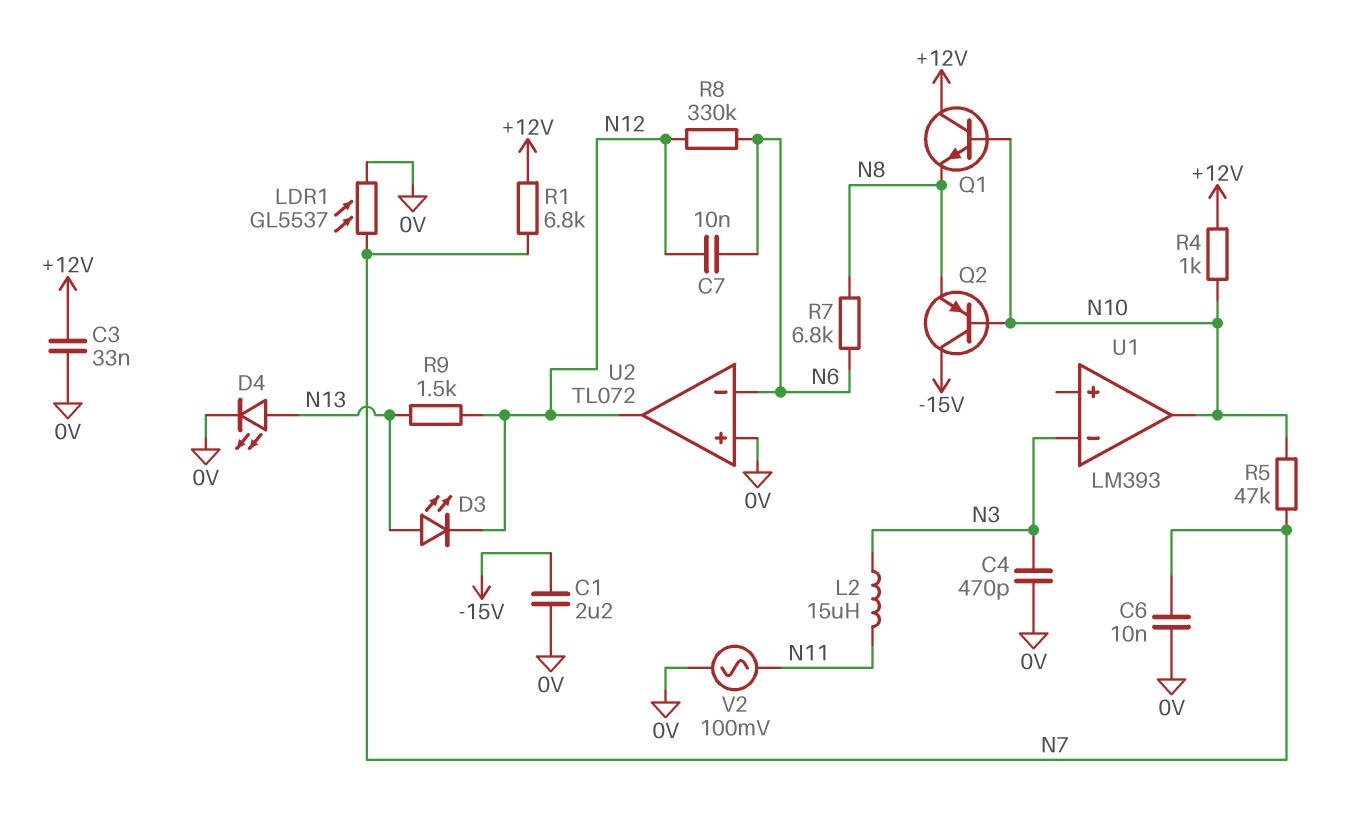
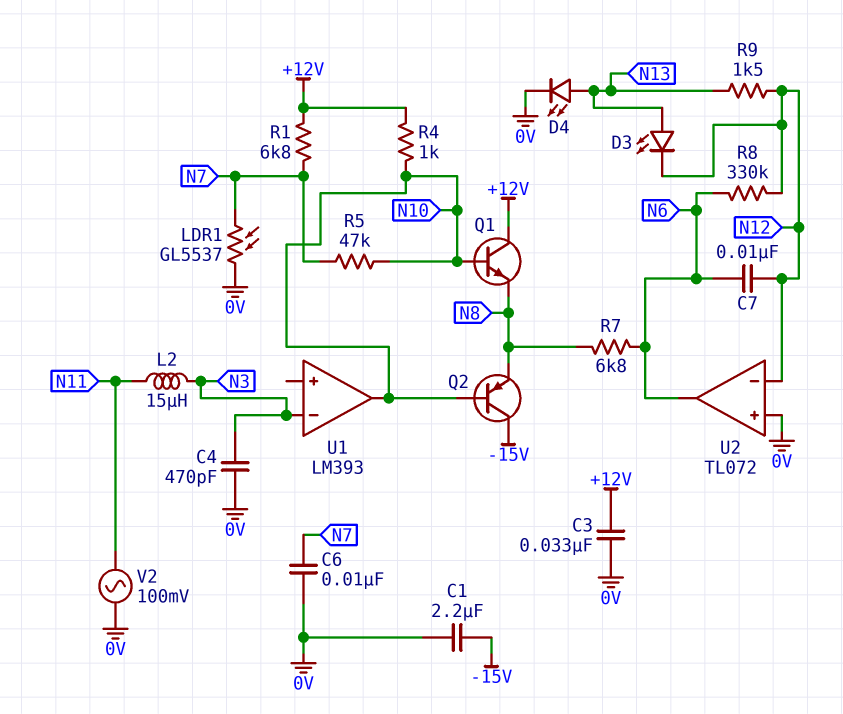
U2 pin in-: N6 -> N12
U2 pin out: N12 -> N6

